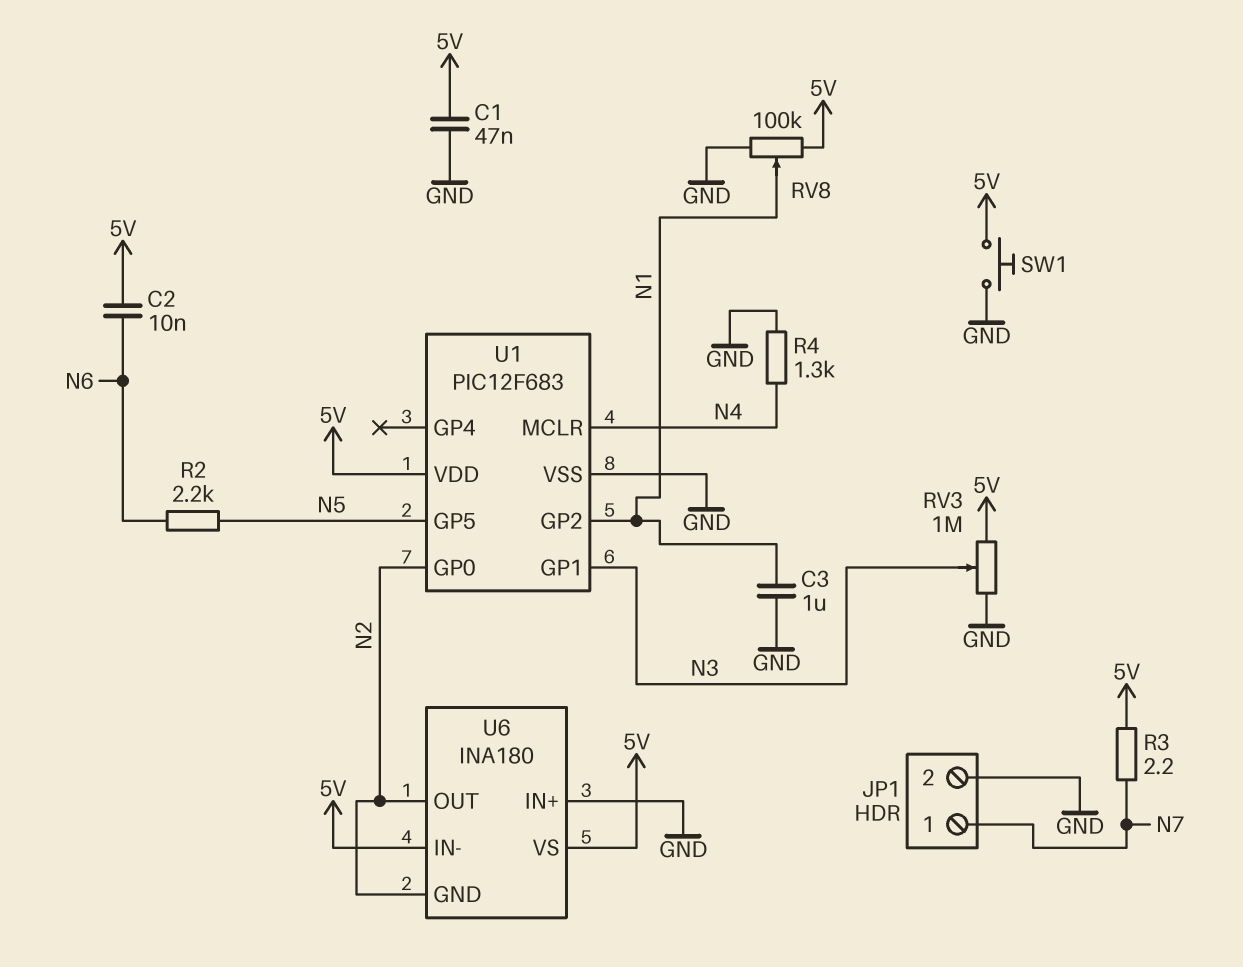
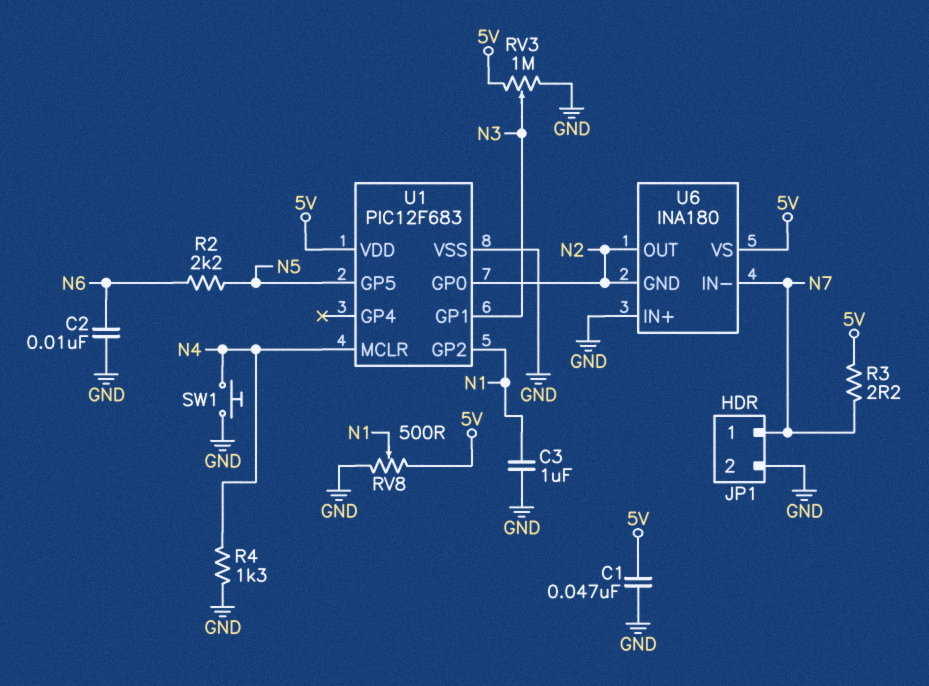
C2: 10nF (5V, N6) -> 10nF (GND, N6)
RV8: 100k (5V, GND, wiper N1) -> 500 (5V, GND, wiper N1)
SW1: button (5V, GND) -> button (GND, N4)
U6 pin IN-: 5V -> N7

